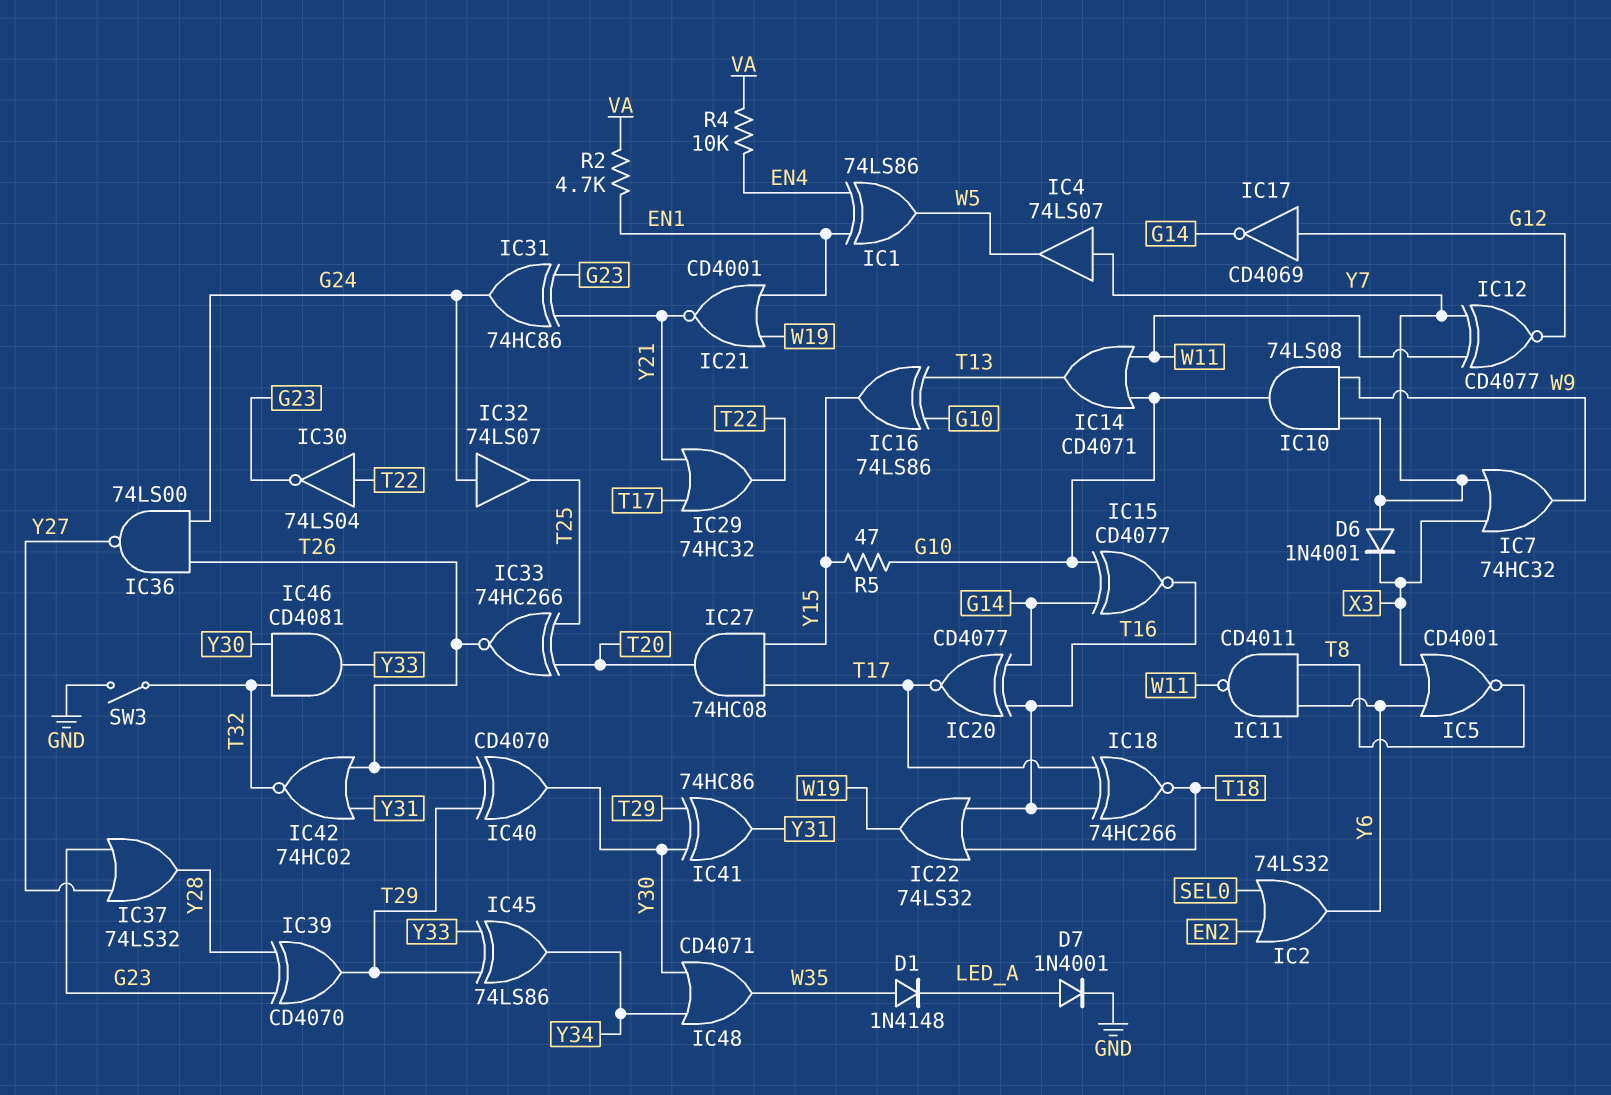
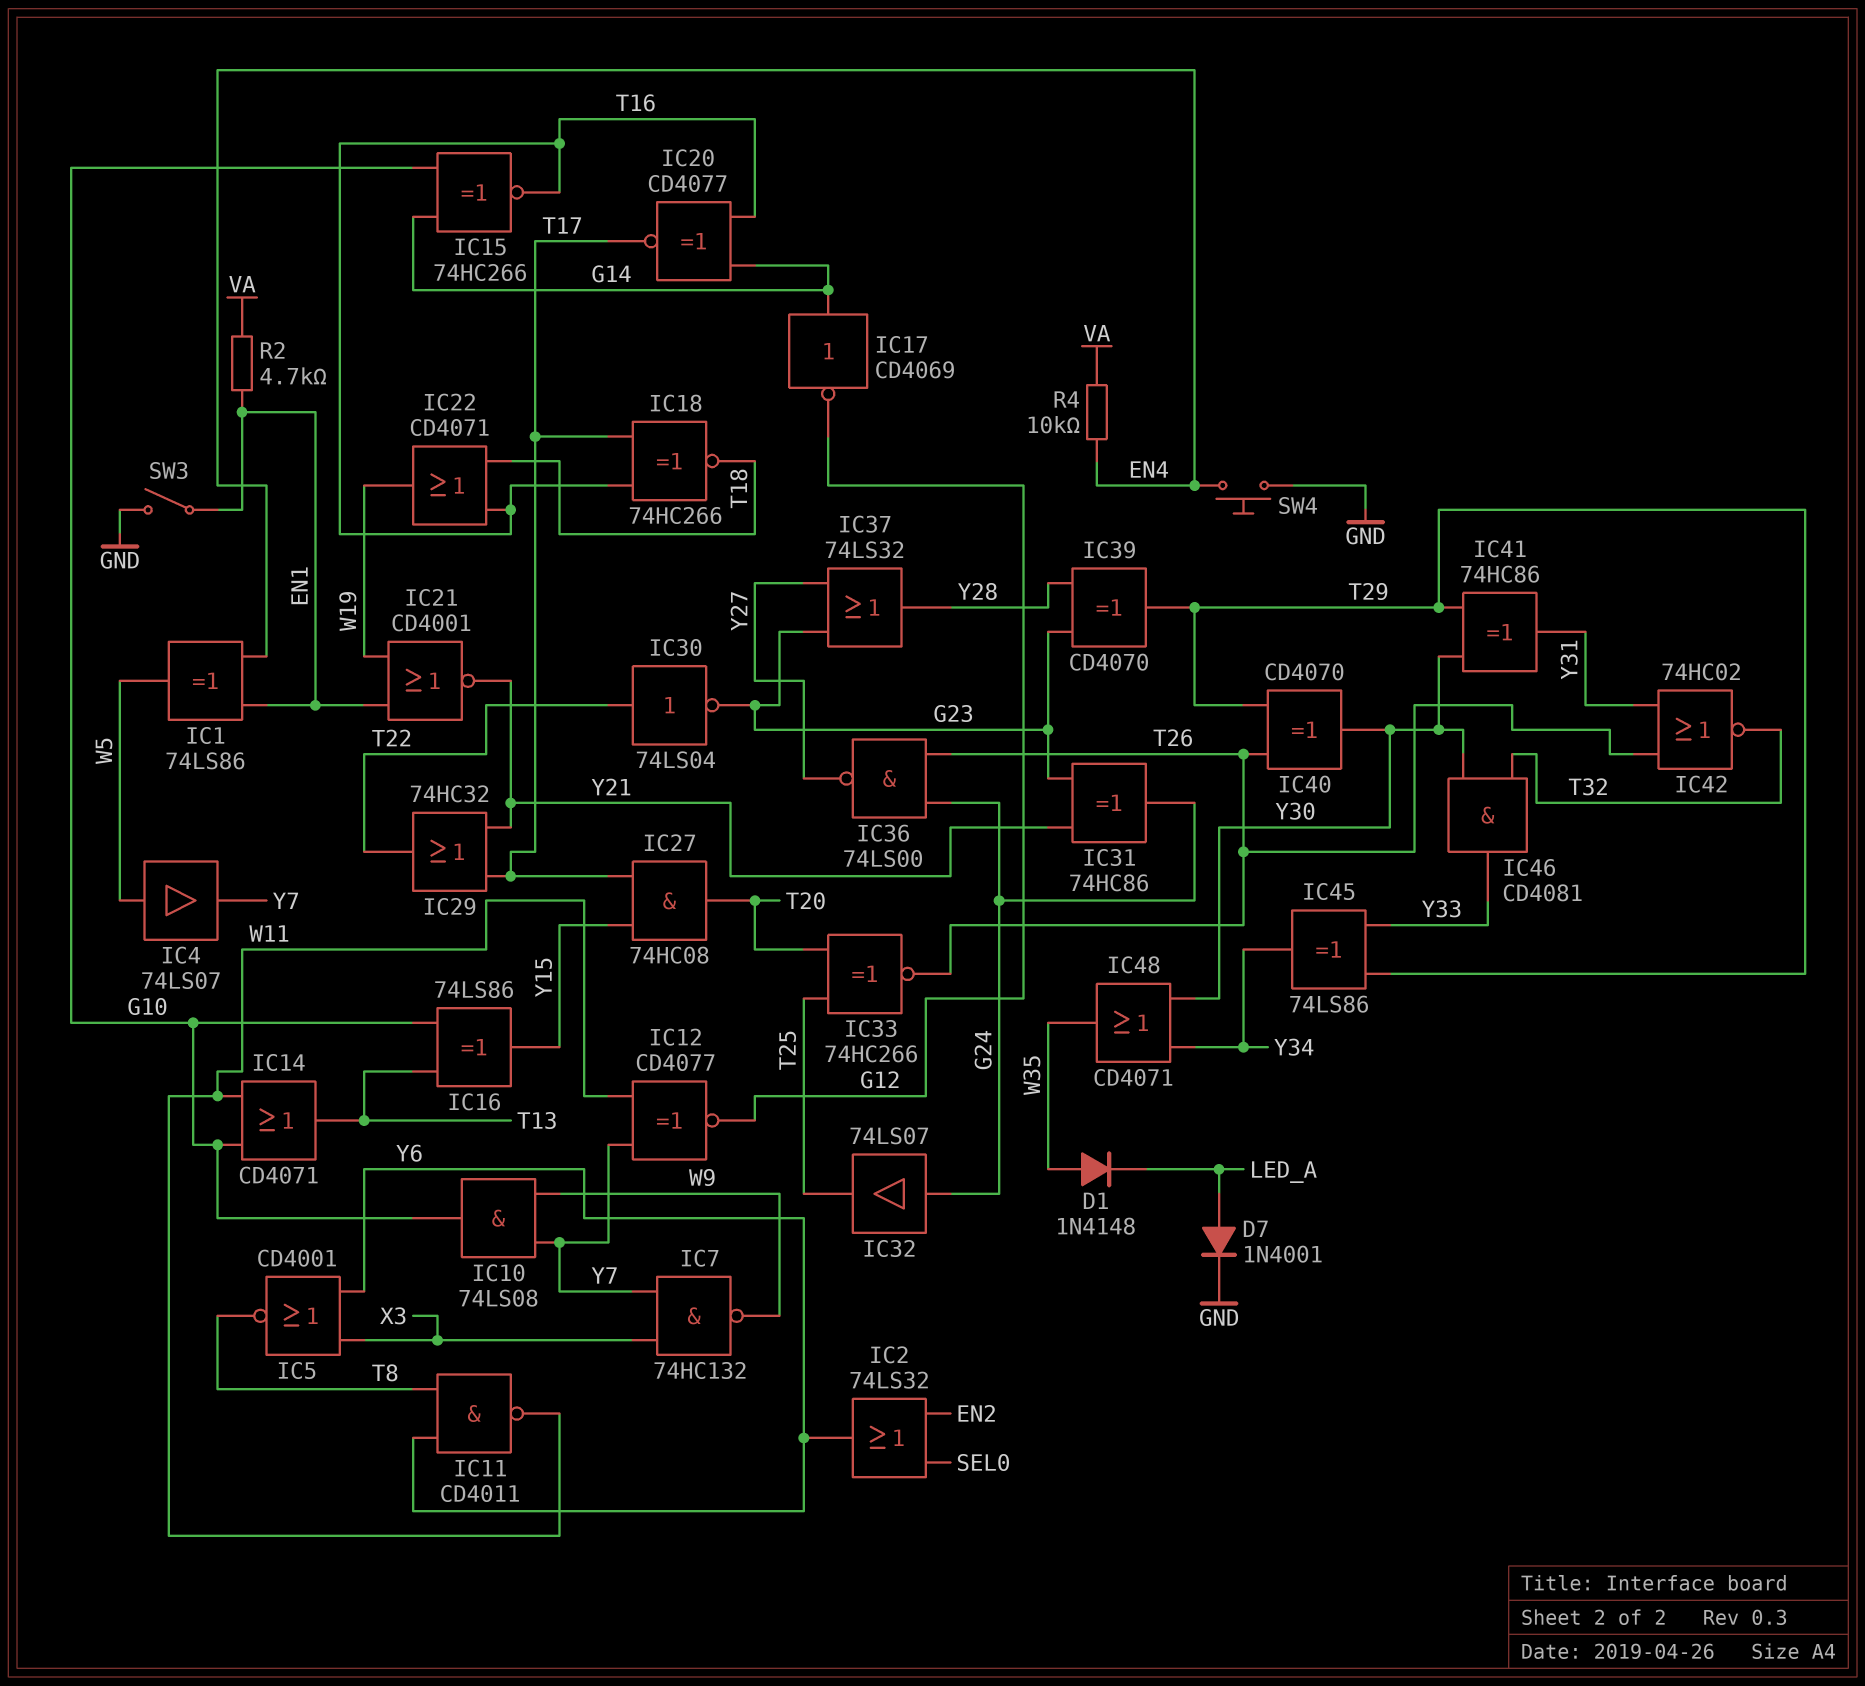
D6: diode 1N4001 (A Y7, K X3) -> none
IC4: buffer 74LS07 (in Y7, out W5) -> buffer 74LS07 (in W5, out Y7)
IC7: OR 74HC32 (in X3, in Y7, out W9) -> NAND 74HC132 (in X3, in Y7, out W9)
IC15: XNOR CD4077 (in G10, in G14, out T16) -> XNOR 74HC266 (in G10, in G14, out T16)
IC17: NOT CD4069 (in G12, out G14) -> NOT CD4069 (in G14, out G12)
IC22: OR 74LS32 (in T16, in T18, out W19) -> OR CD4071 (in T16, in T18, out W19)
R5: 47 (G10, Y15) -> none
SW3: switch (GND, T32) -> switch (EN1, GND)
SW4: none -> button (EN4, GND)

